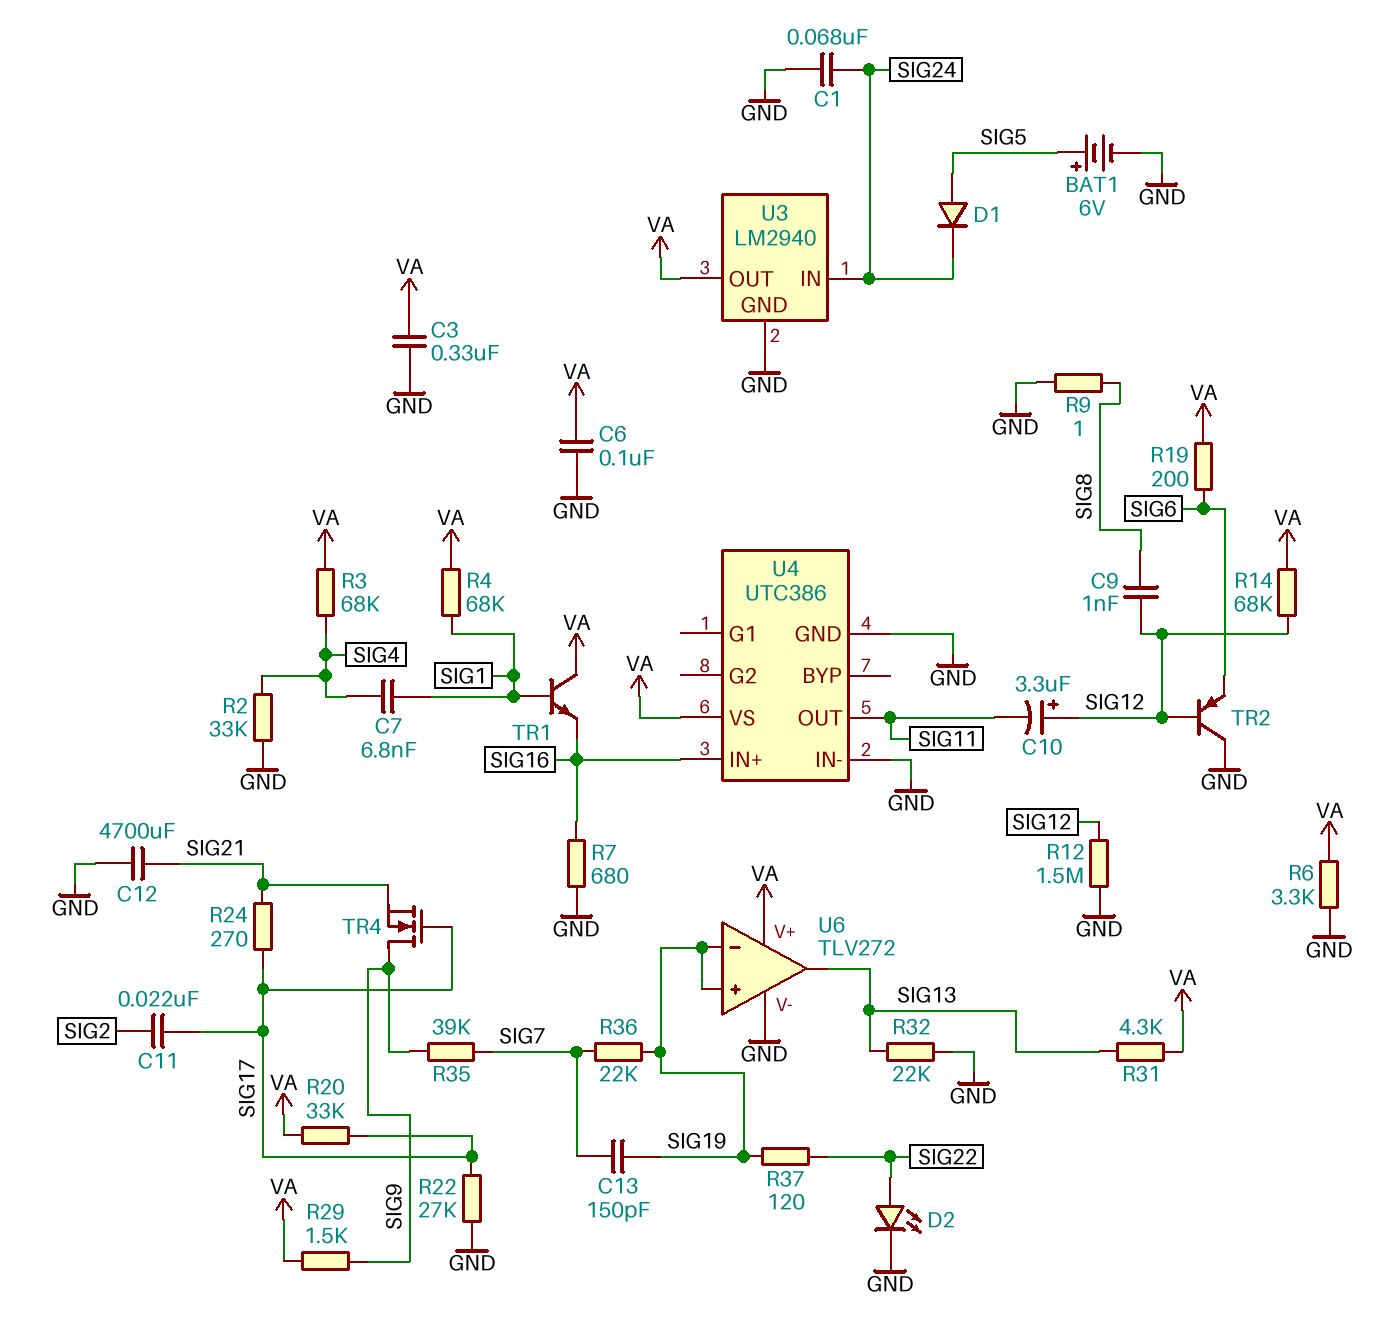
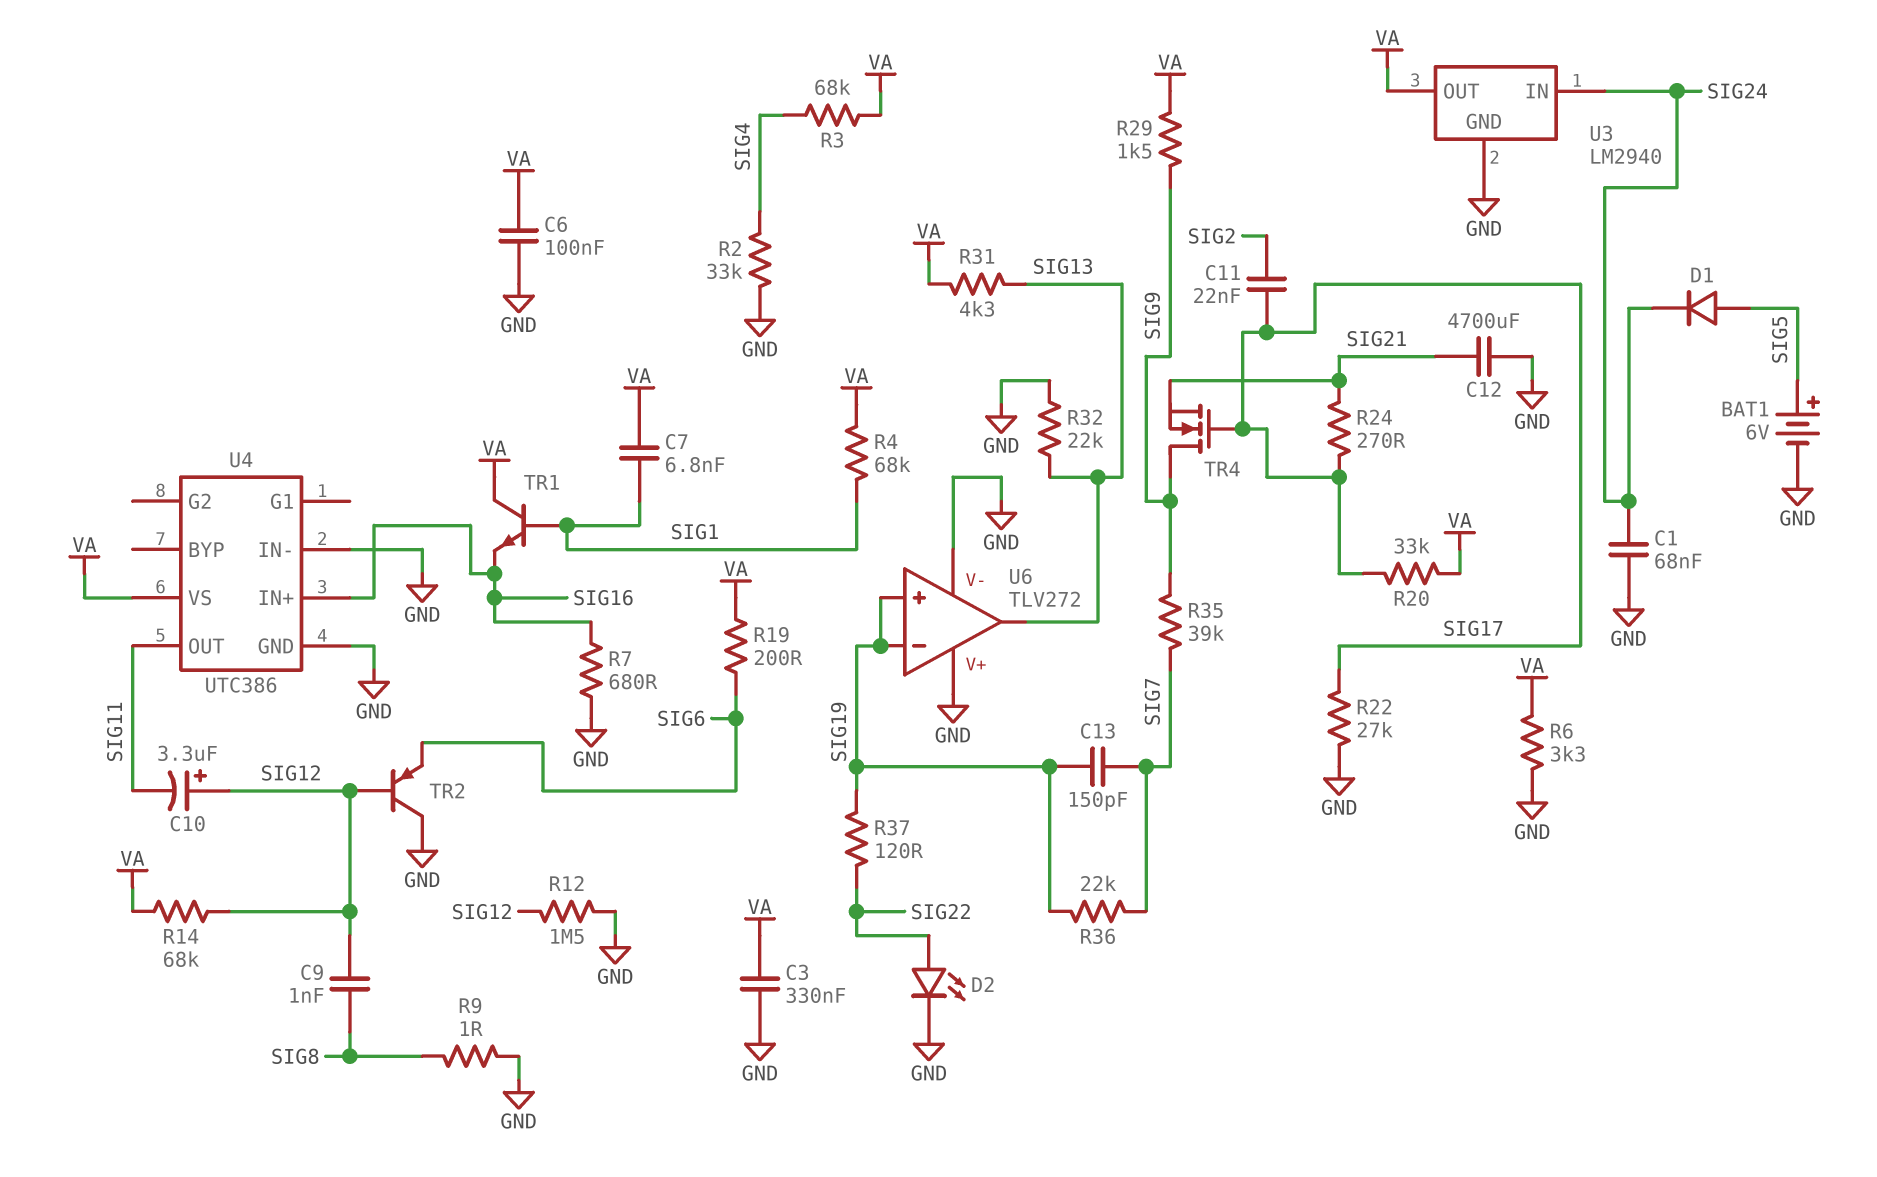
C7: 6.8nF (SIG1, SIG4) -> 6.8nF (SIG1, VA)
U6 pin V+: VA -> GND

